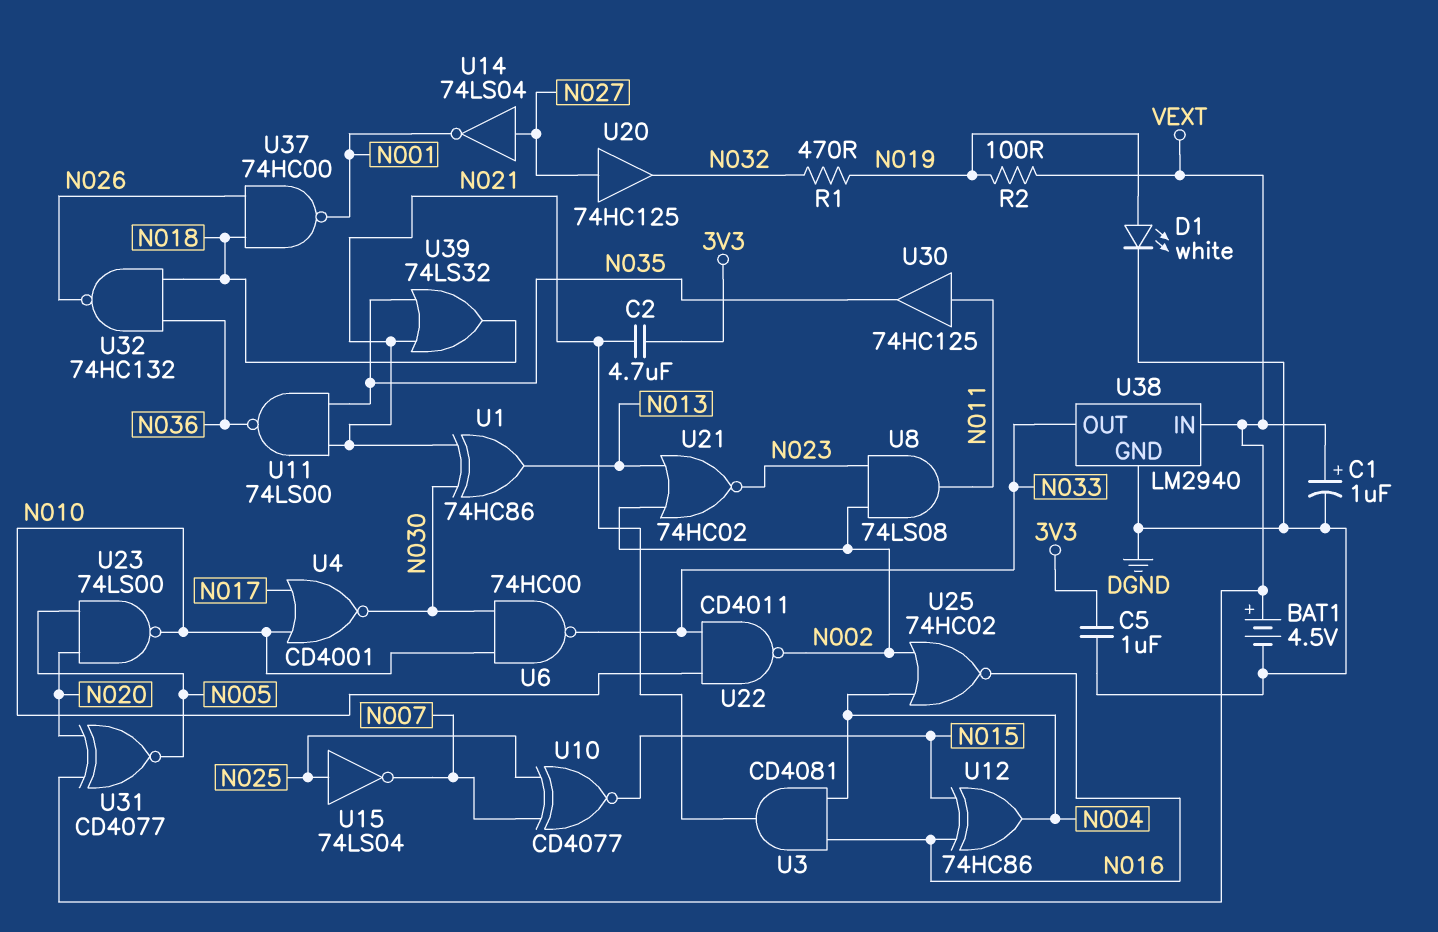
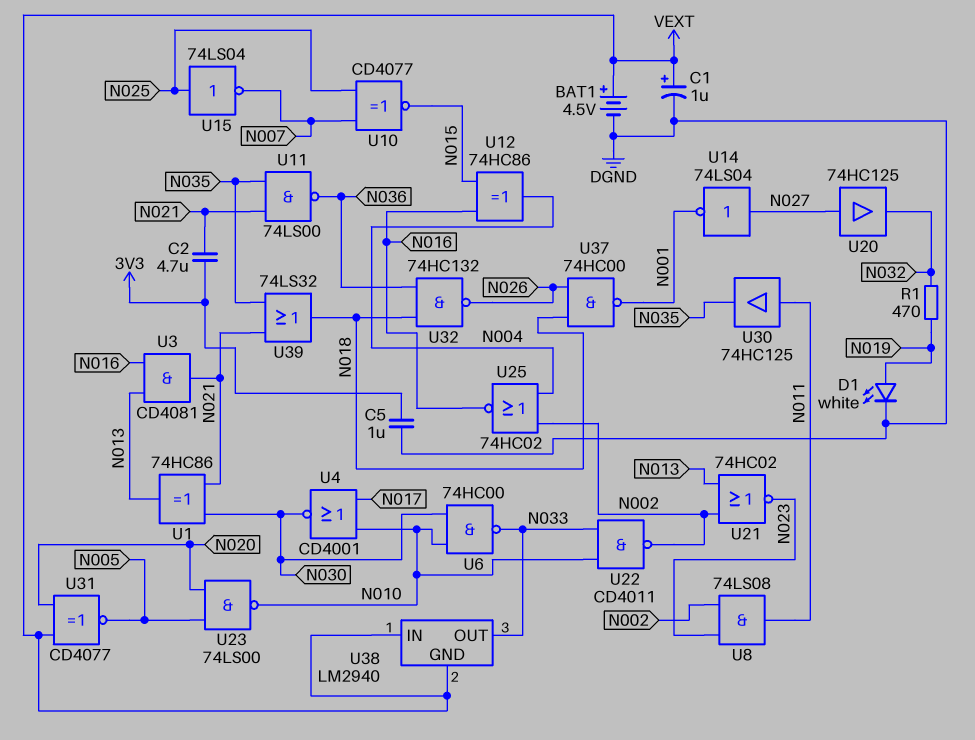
R2: 100 (N019, VEXT) -> none
U3: AND CD4081 (in N004, in N016, out N021) -> AND CD4081 (in N013, in N016, out N021)
U38 pin GND: DGND -> VEXT

